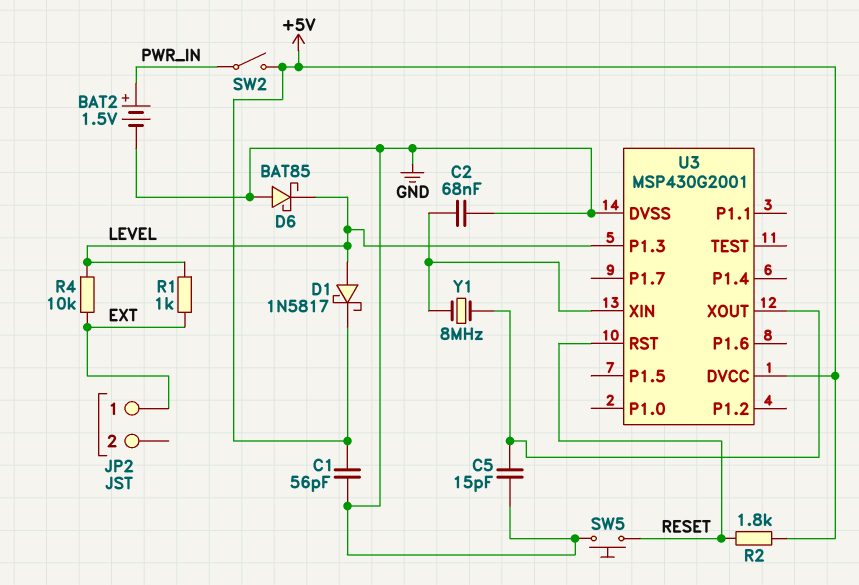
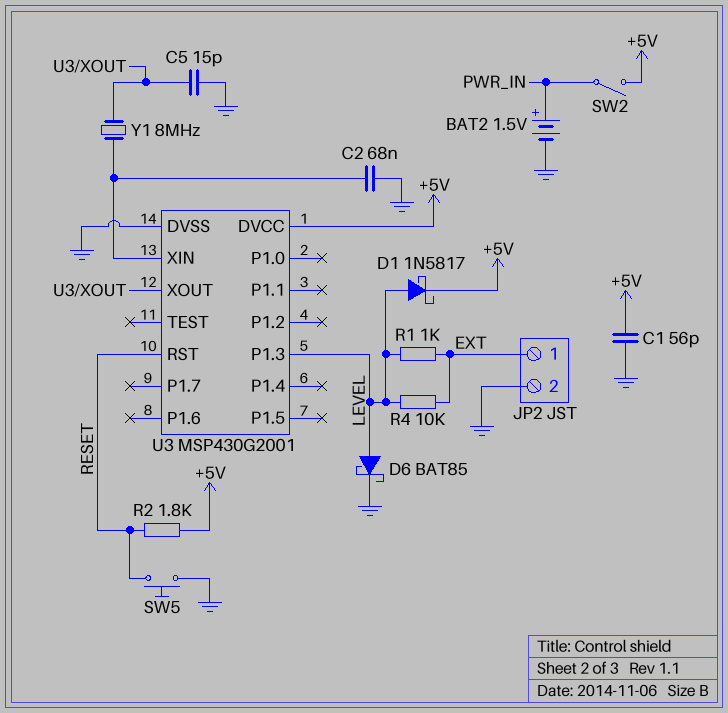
D6: schottky BAT85 (A GND, K LEVEL) -> schottky BAT85 (A LEVEL, K GND)
JP2 pin 2: none -> GND

